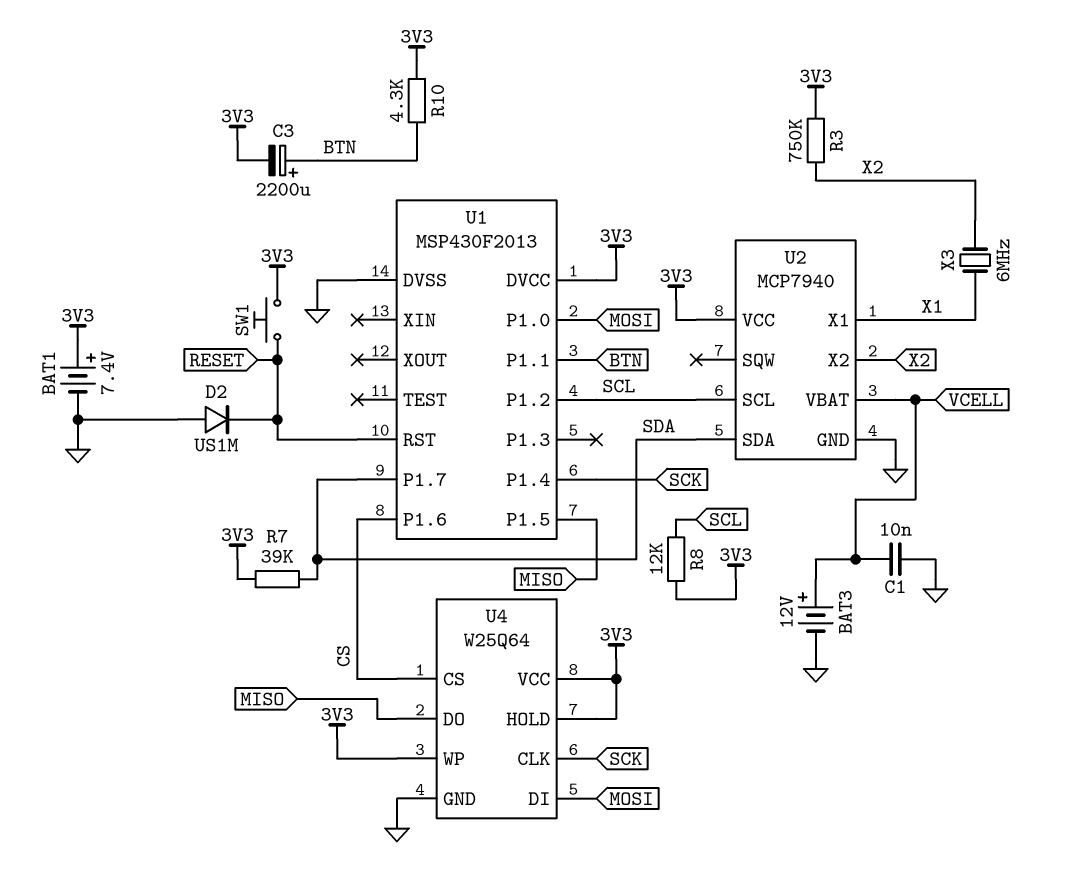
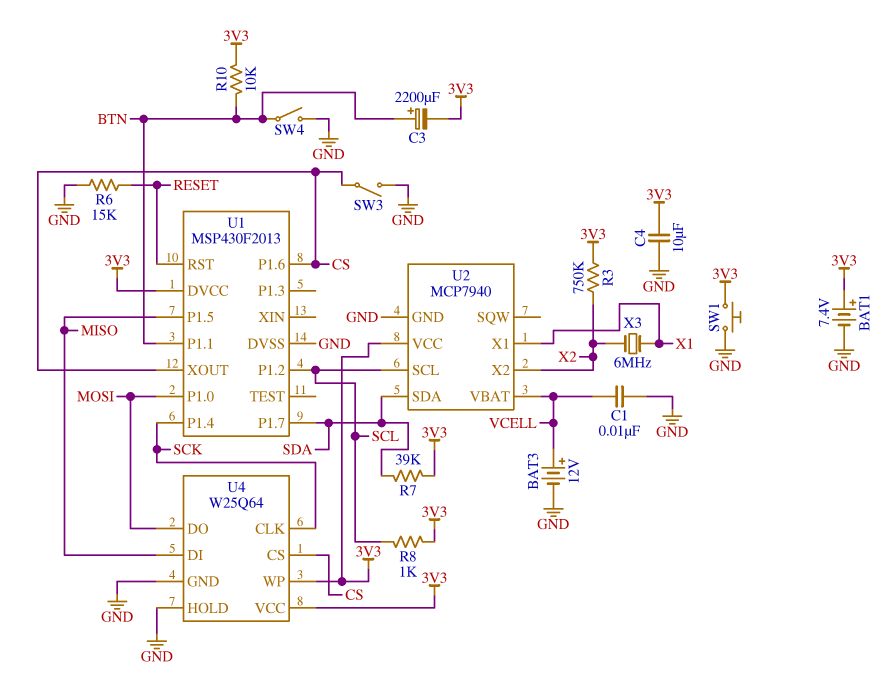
C4: none -> 10uF (3V3, GND)
D2: diode US1M (A GND, K RESET) -> none
R6: none -> 15k (GND, RESET)
R8: 12k (3V3, SCL) -> 1k (3V3, SCL)
R10: 4.3k (3V3, BTN) -> 10k (3V3, BTN)
SW1: button (3V3, RESET) -> button (3V3, GND)
SW3: none -> switch (CS, GND)
SW4: none -> switch (BTN, GND)
U1 pin XOUT: none -> CS
U4 pin DI: MOSI -> MISO
U4 pin DO: MISO -> MOSI
U4 pin HOLD: 3V3 -> GND

